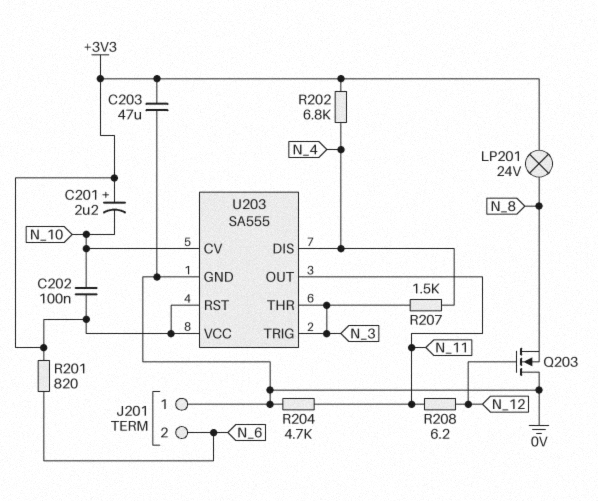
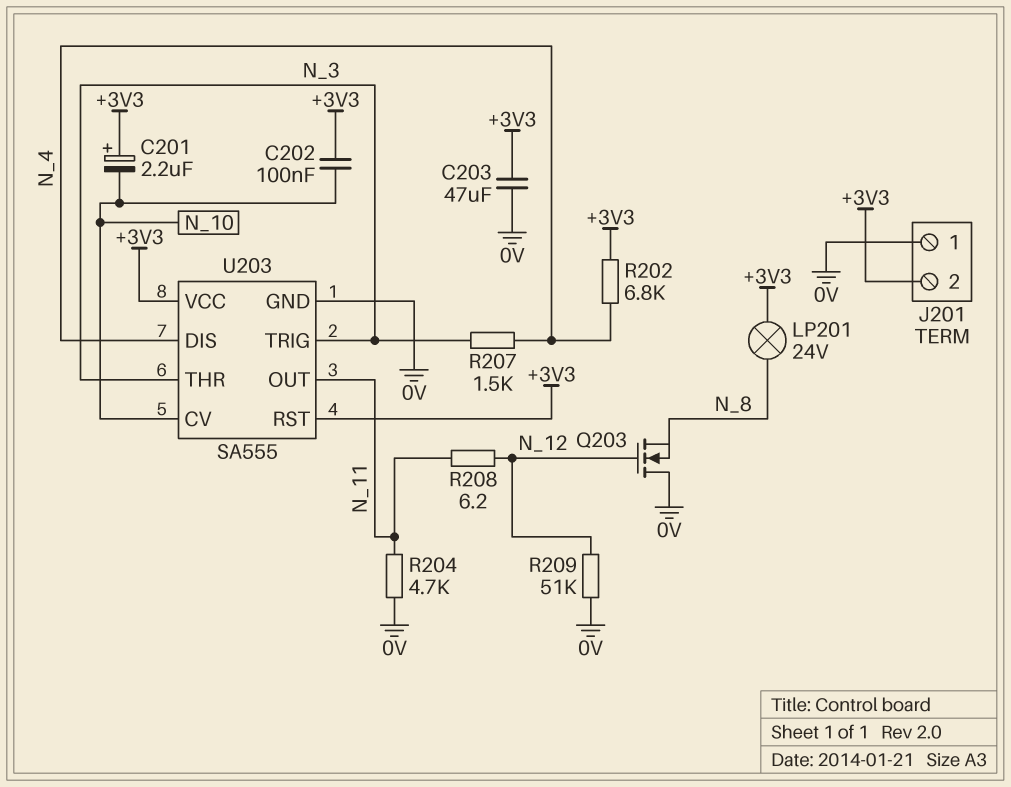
J201 pin 2: N_6 -> +3V3
R201: 820 (+3V3, N_6) -> none
R209: none -> 51k (0V, N_12)

